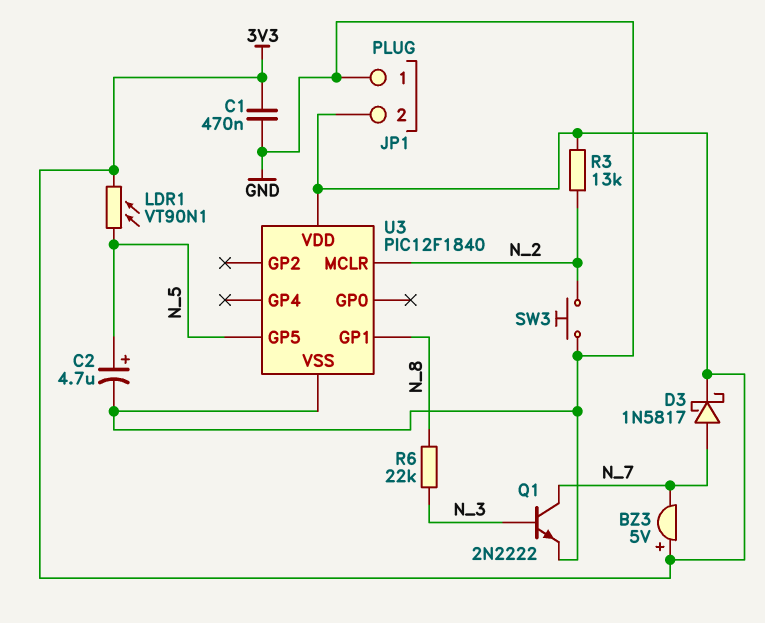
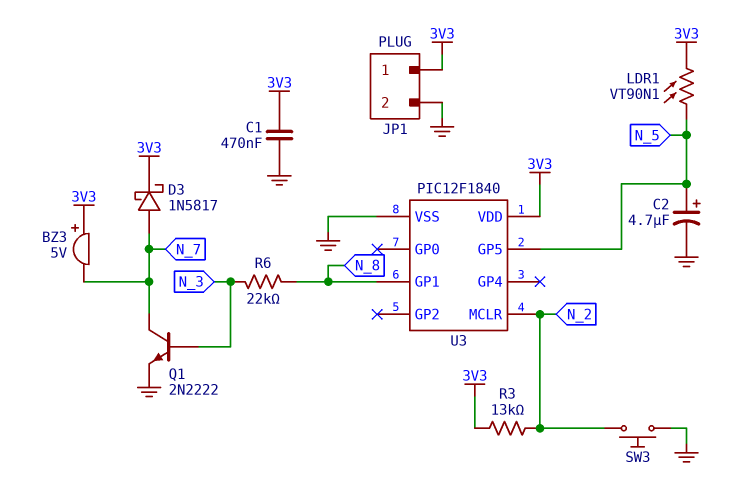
JP1 pin 1: GND -> 3V3
JP1 pin 2: 3V3 -> GND

